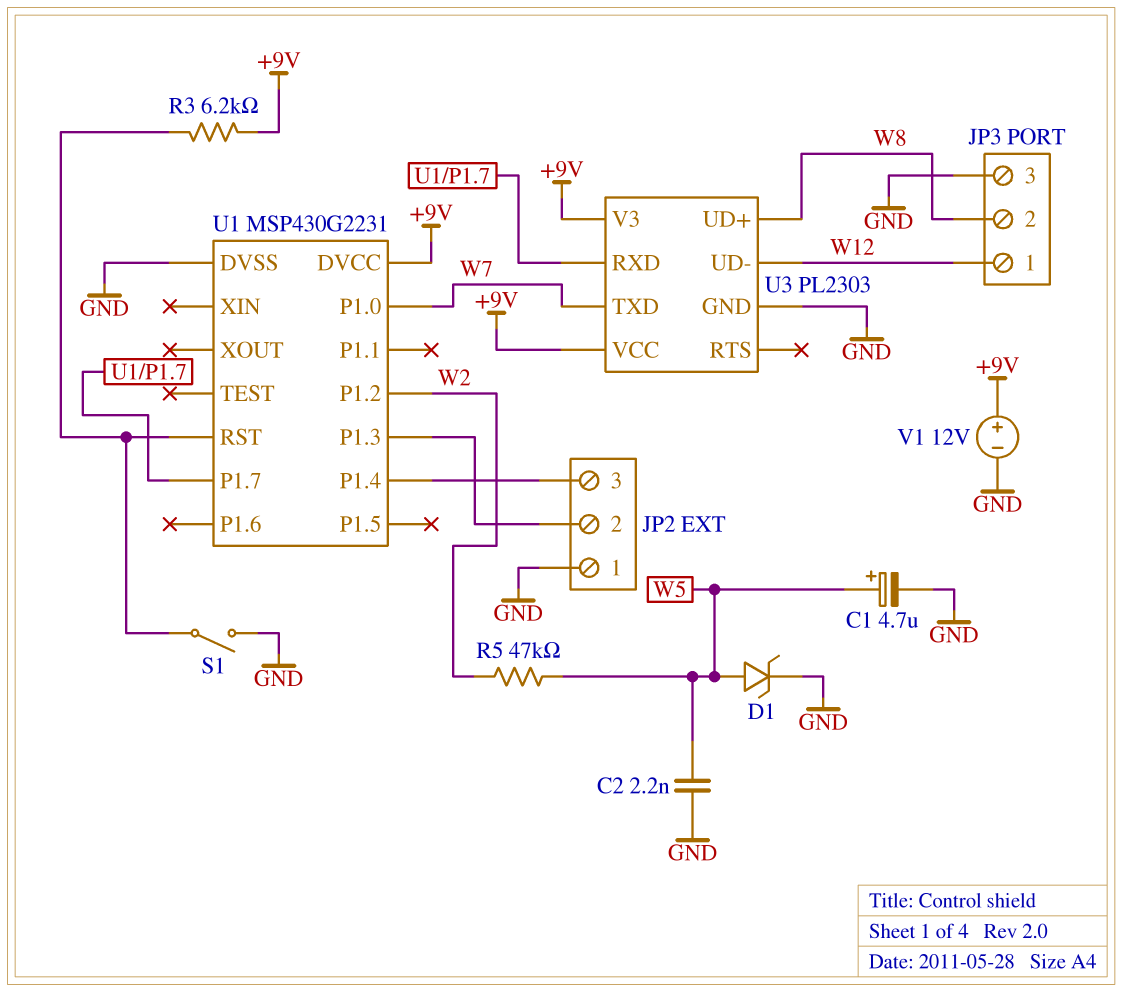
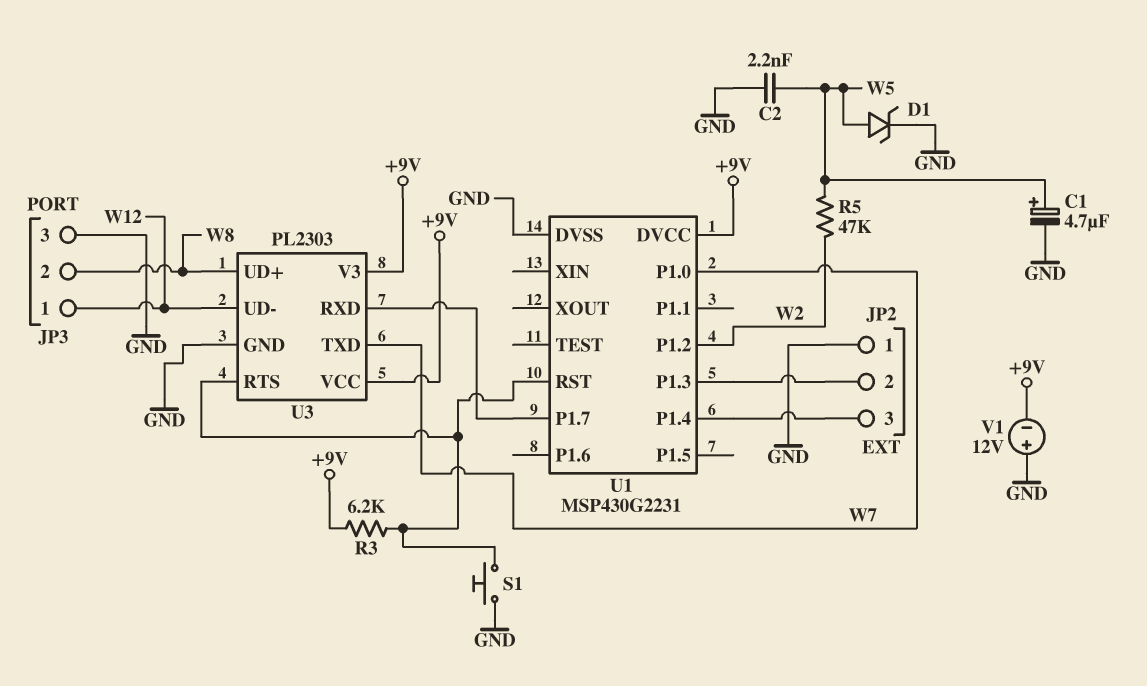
S1: switch (GND, U1/RST) -> button (GND, U1/RST)
U3 pin RTS: none -> U1/RST
V1: 12V (plus +9V, minus GND) -> 12V (plus GND, minus +9V)

